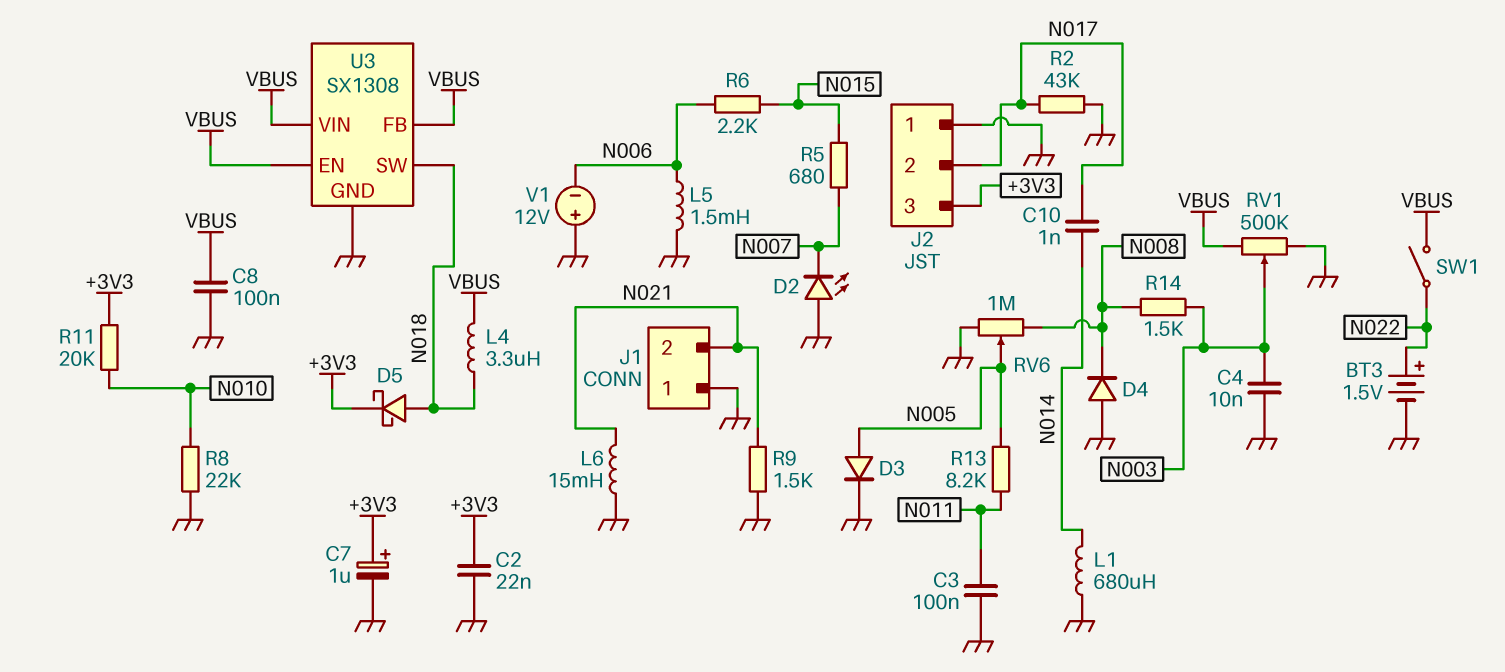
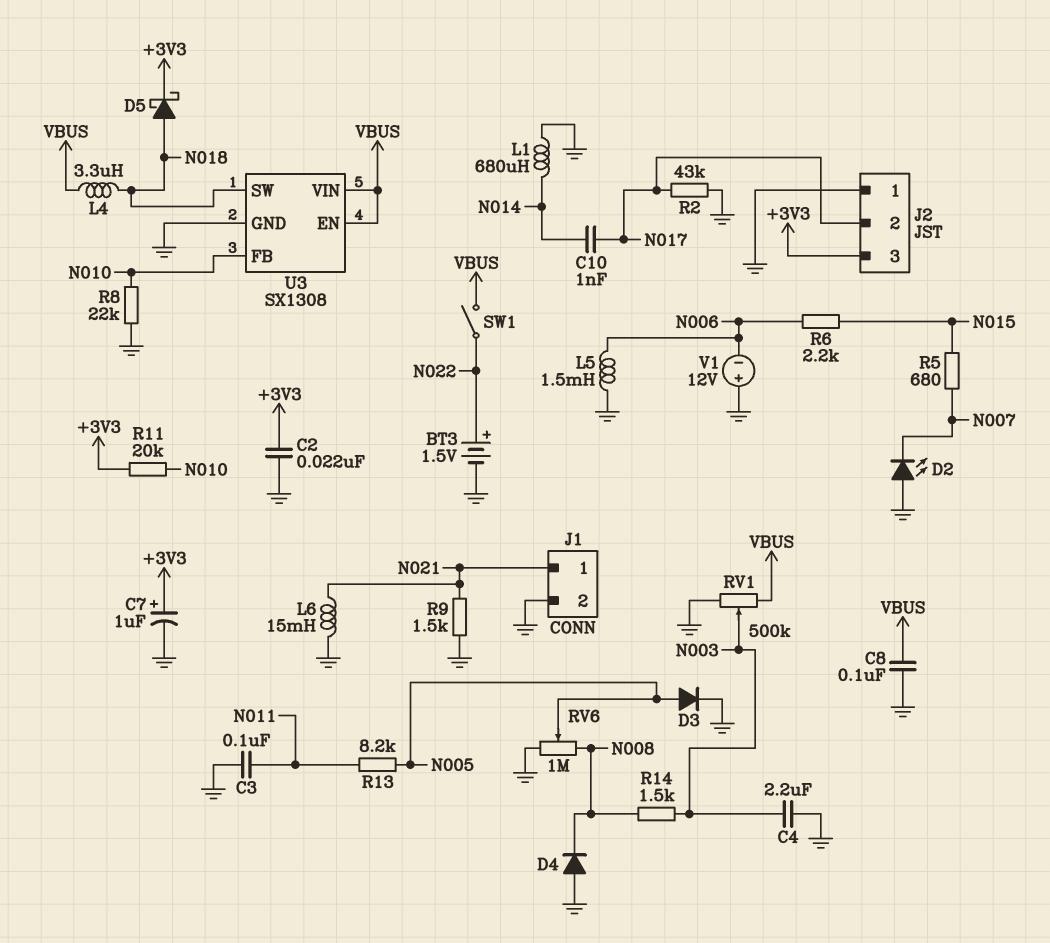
C4: 10nF (GND, N003) -> 2.2uF (GND, N003)
J1 pin 1: GND -> N021
J1 pin 2: N021 -> GND
U3 pin FB: VBUS -> N010

